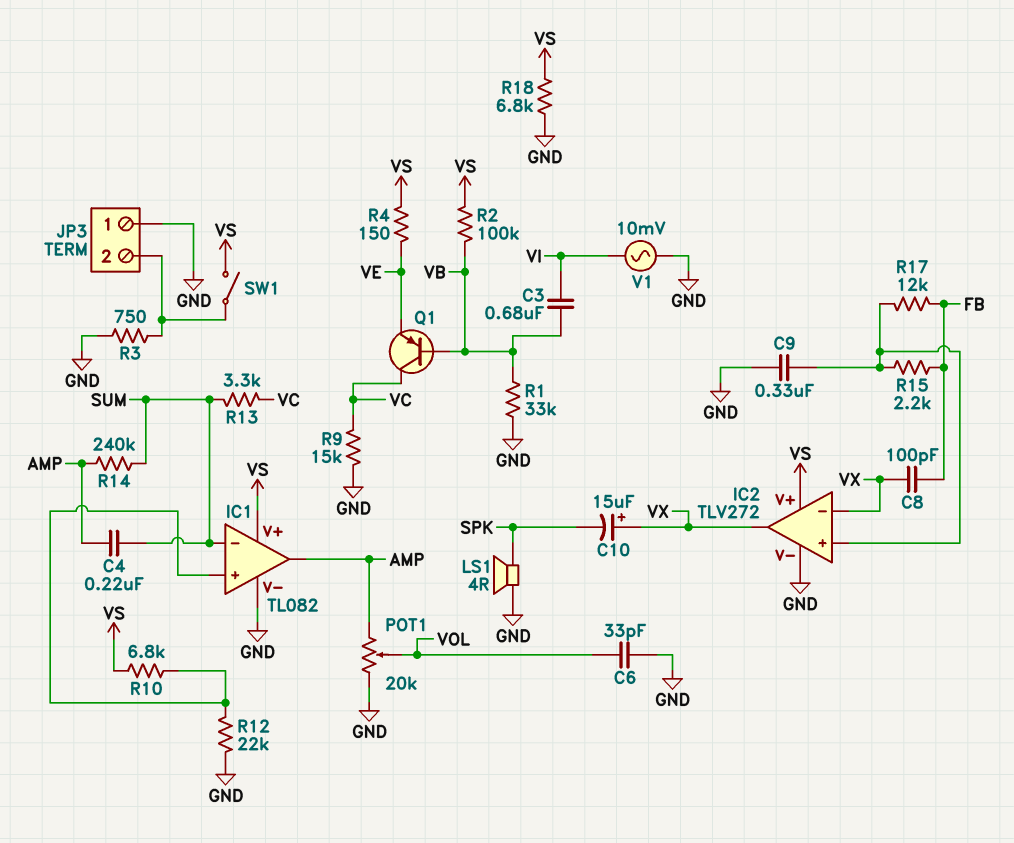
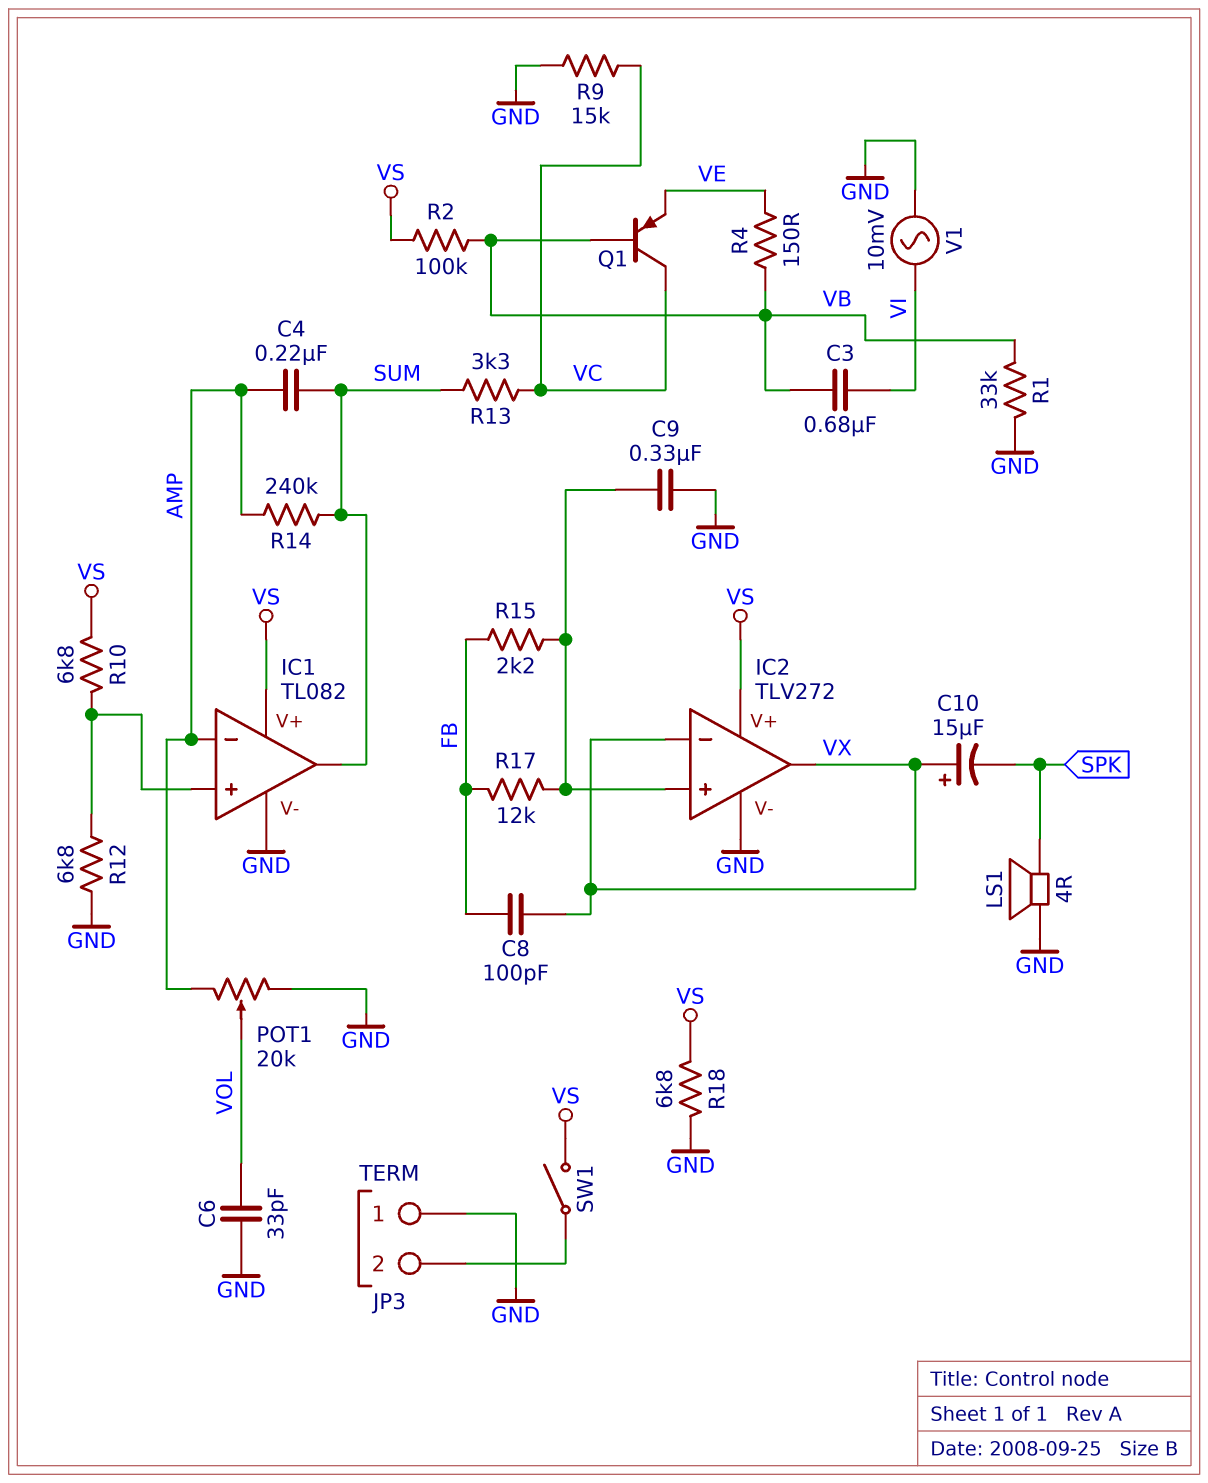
IC1 pin in-: SUM -> AMP
IC1 pin out: AMP -> SUM
R3: 750 (GND, JP3/2) -> none
R4: 150 (VE, VS) -> 150 (VB, VE)
R12: 22k (GND, IC1/in+) -> 6.8k (GND, IC1/in+)

